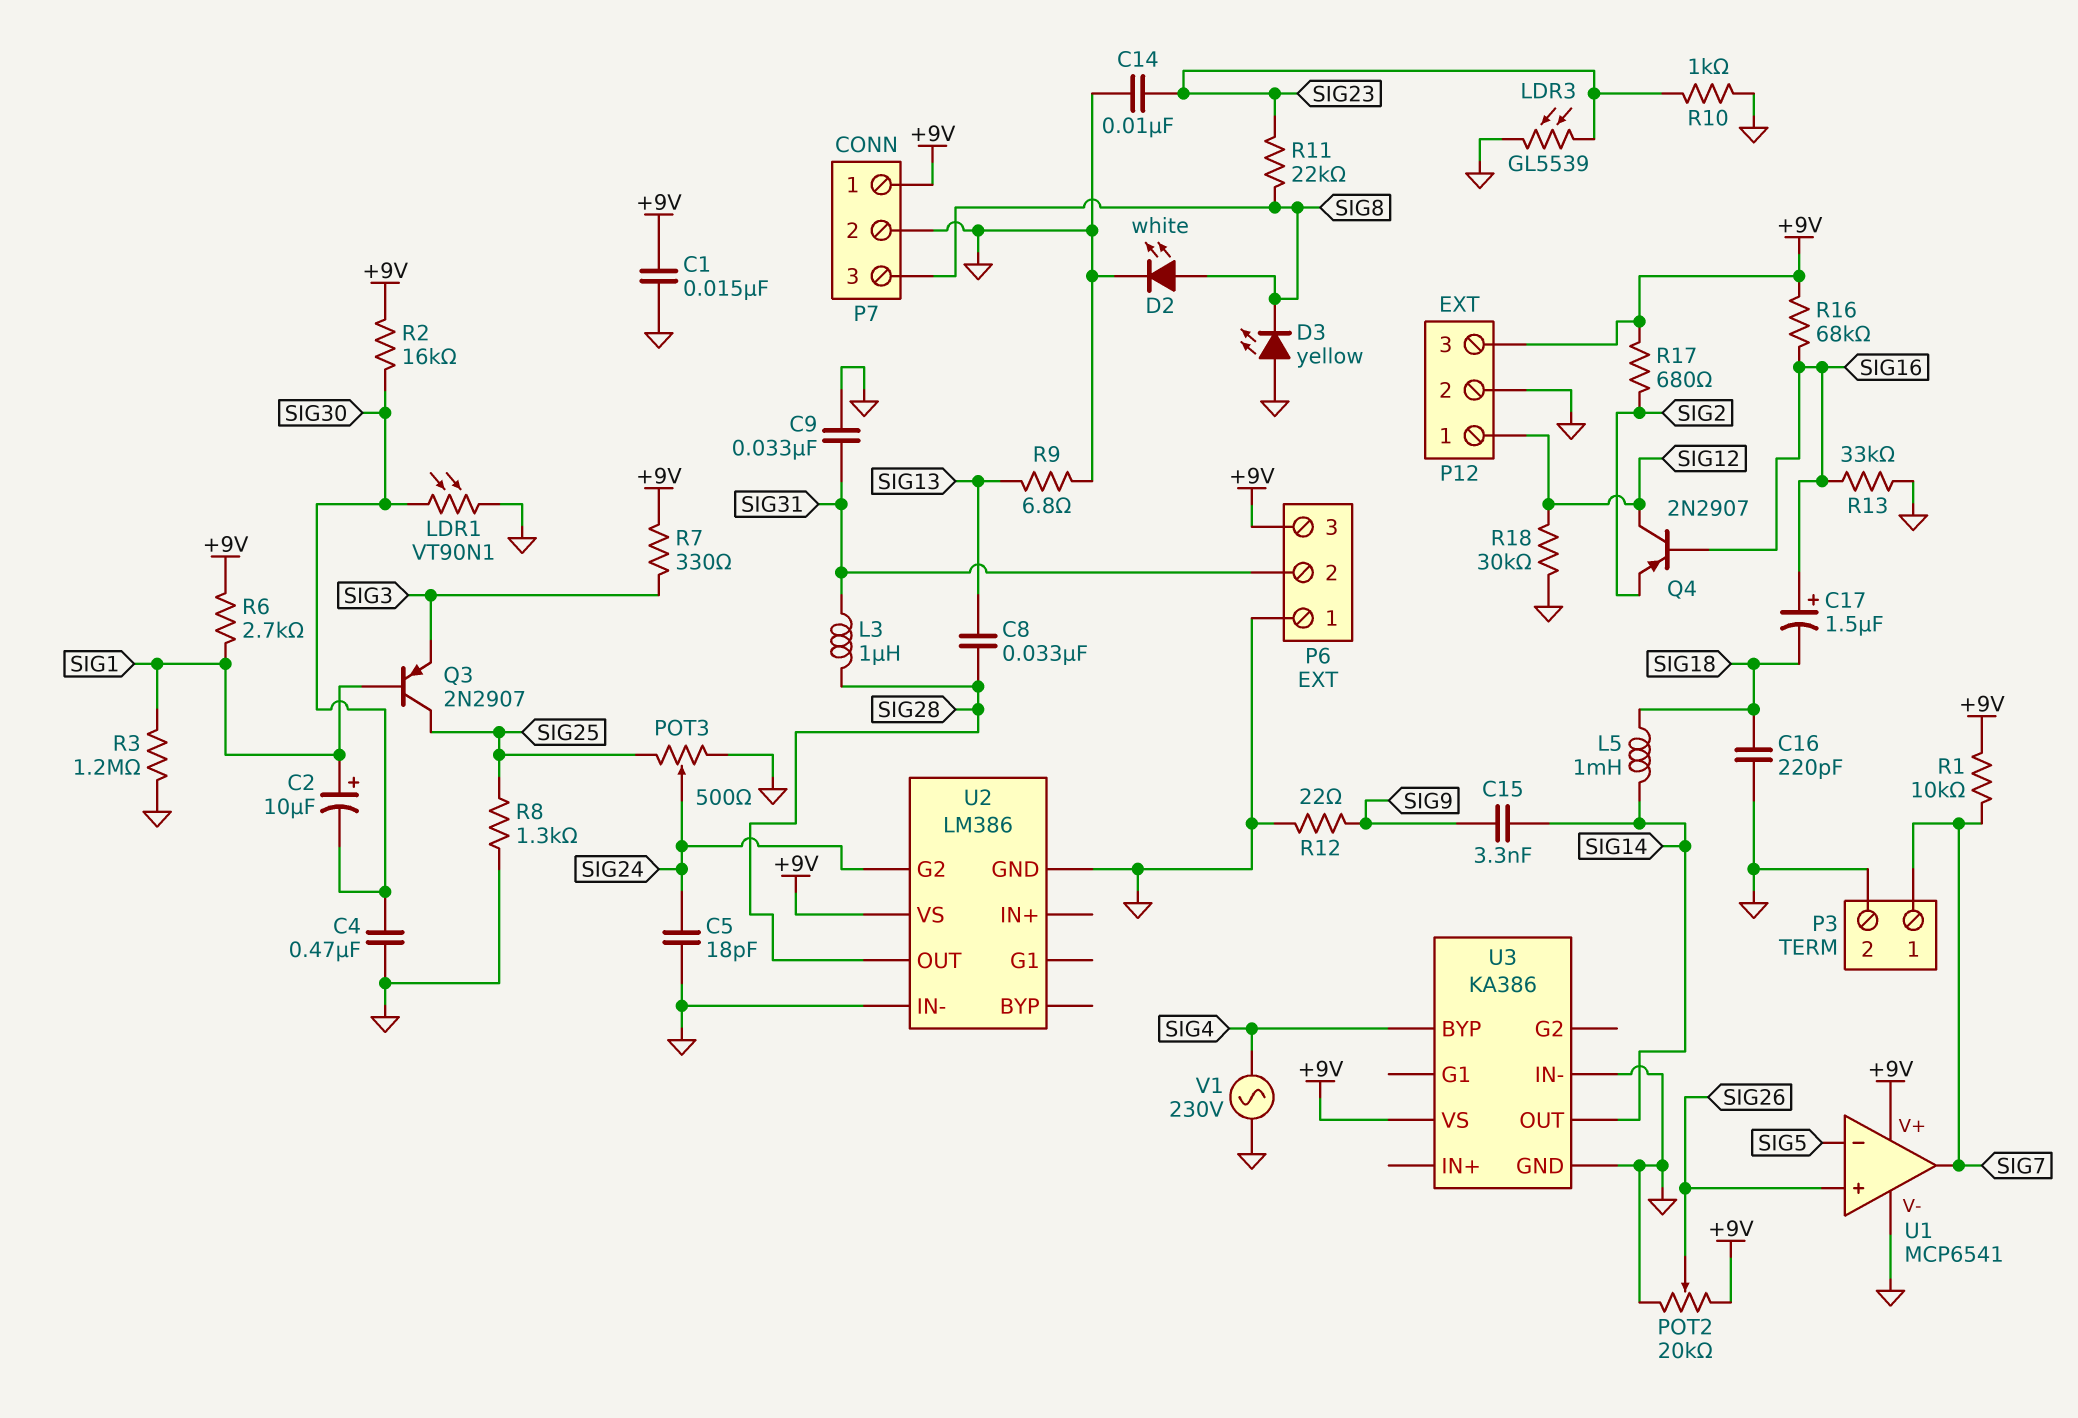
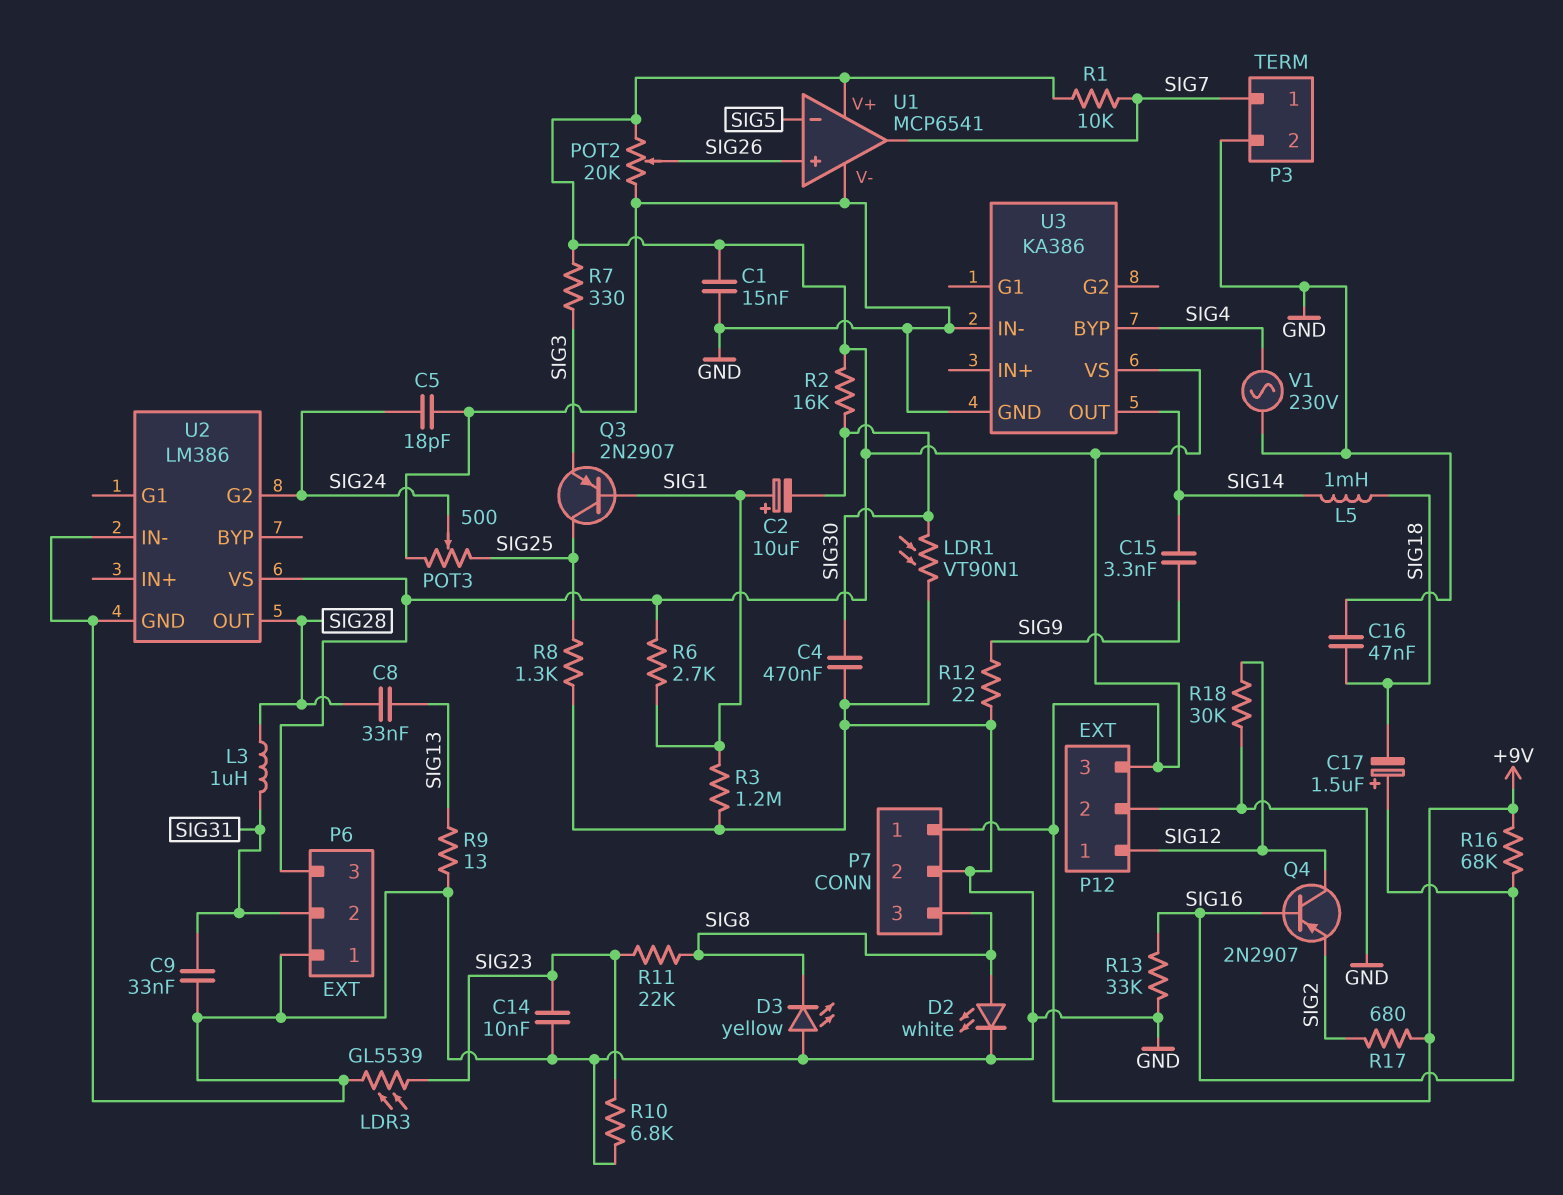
C16: 220pF (GND, SIG18) -> 47nF (GND, SIG18)
R9: 6.8 (GND, SIG13) -> 13 (GND, SIG13)
R10: 1k (GND, SIG23) -> 6.8k (GND, SIG23)

